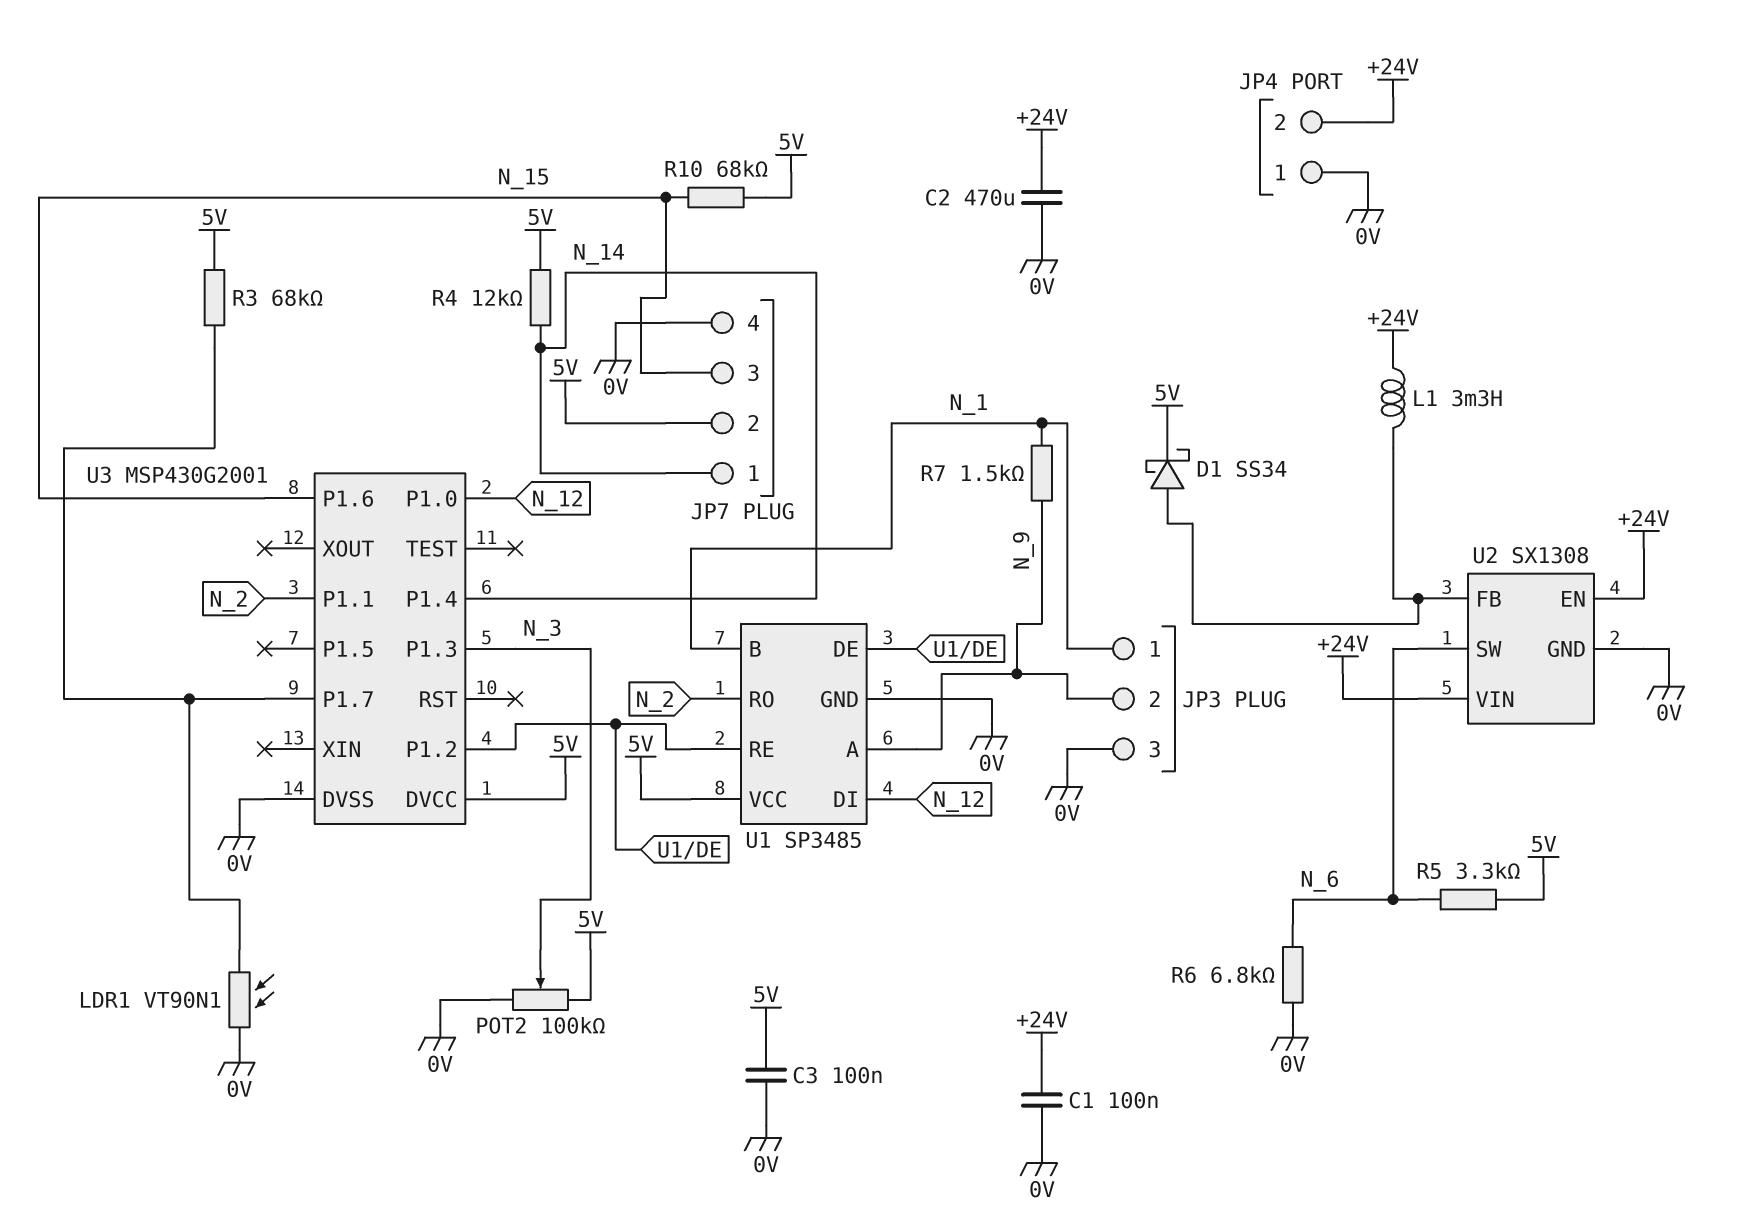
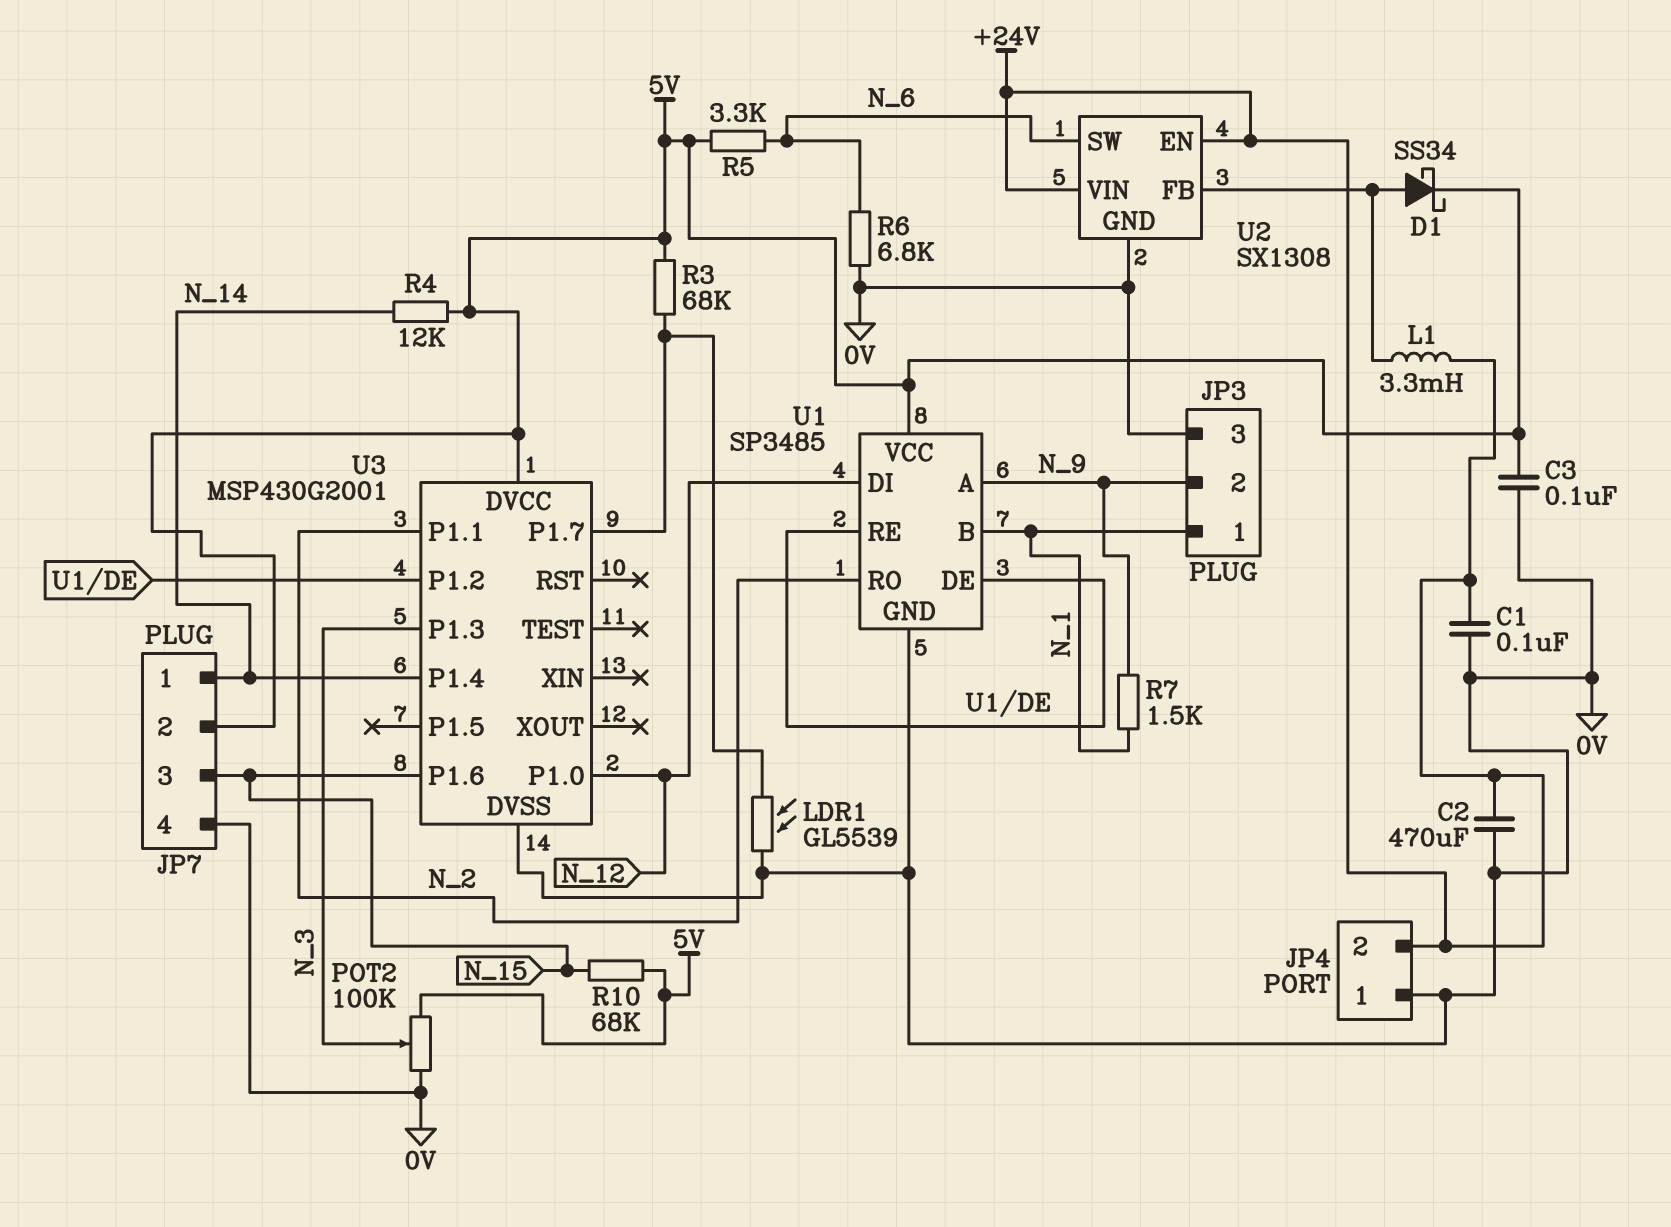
LDR1: VT90N1 (0V, U3/P1.7) -> GL5539 (0V, U3/P1.7)

